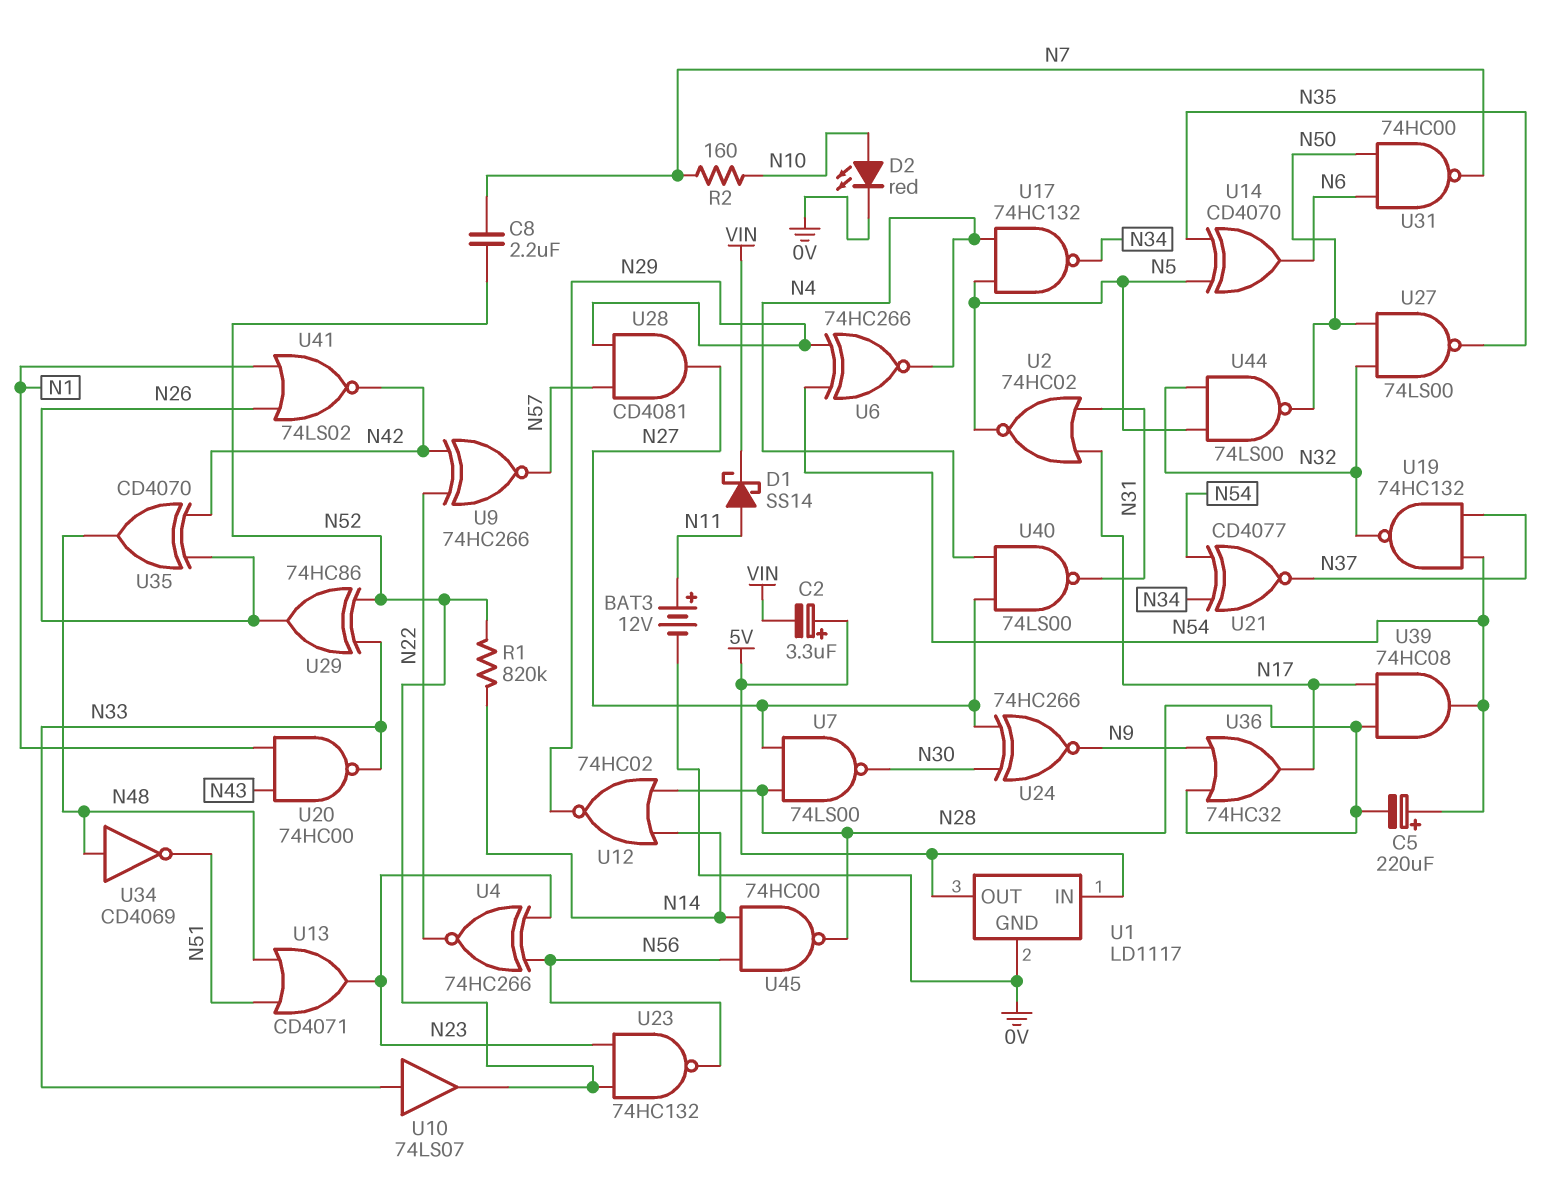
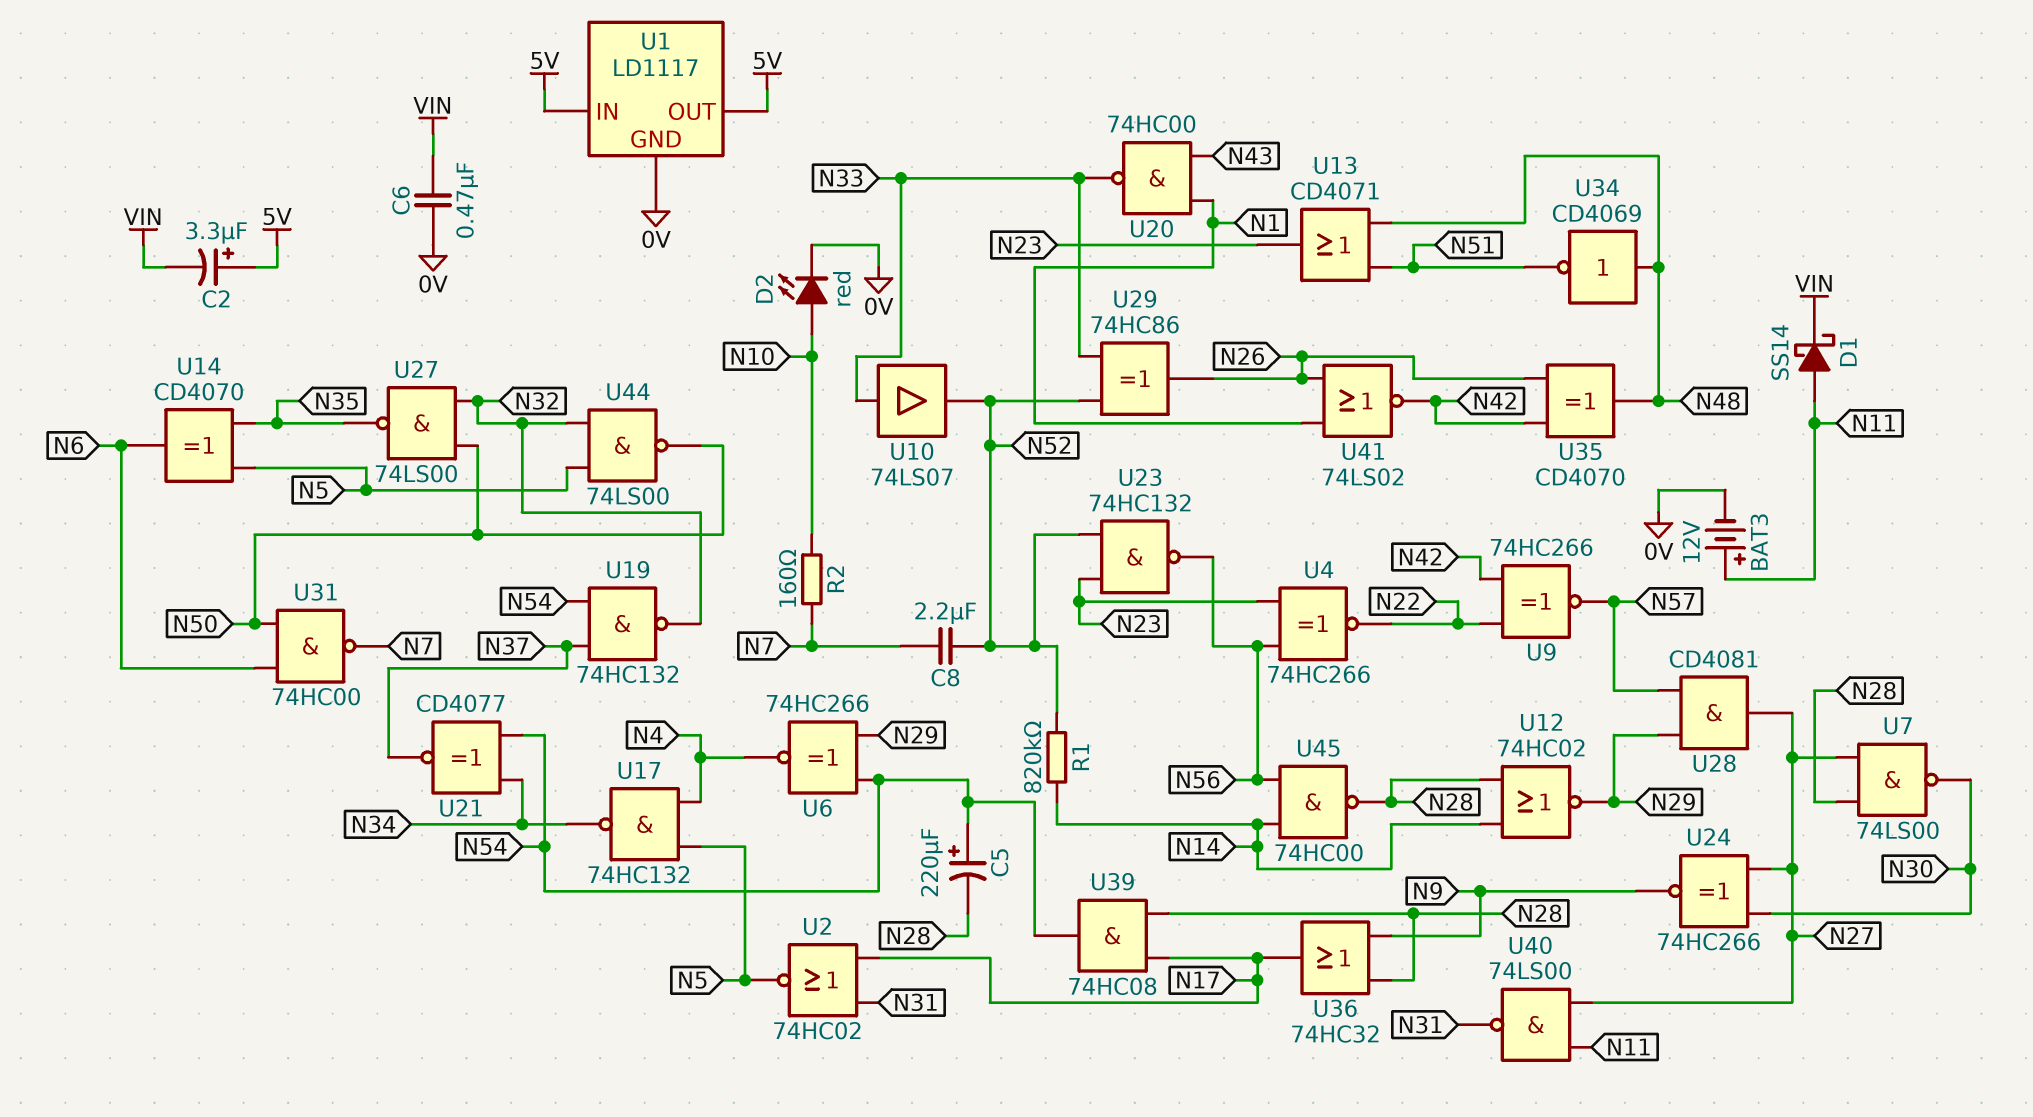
C6: none -> 470nF (0V, VIN)
U40: NAND 74LS00 (in N4, in N27, out N31) -> NAND 74LS00 (in N11, in N27, out N31)

